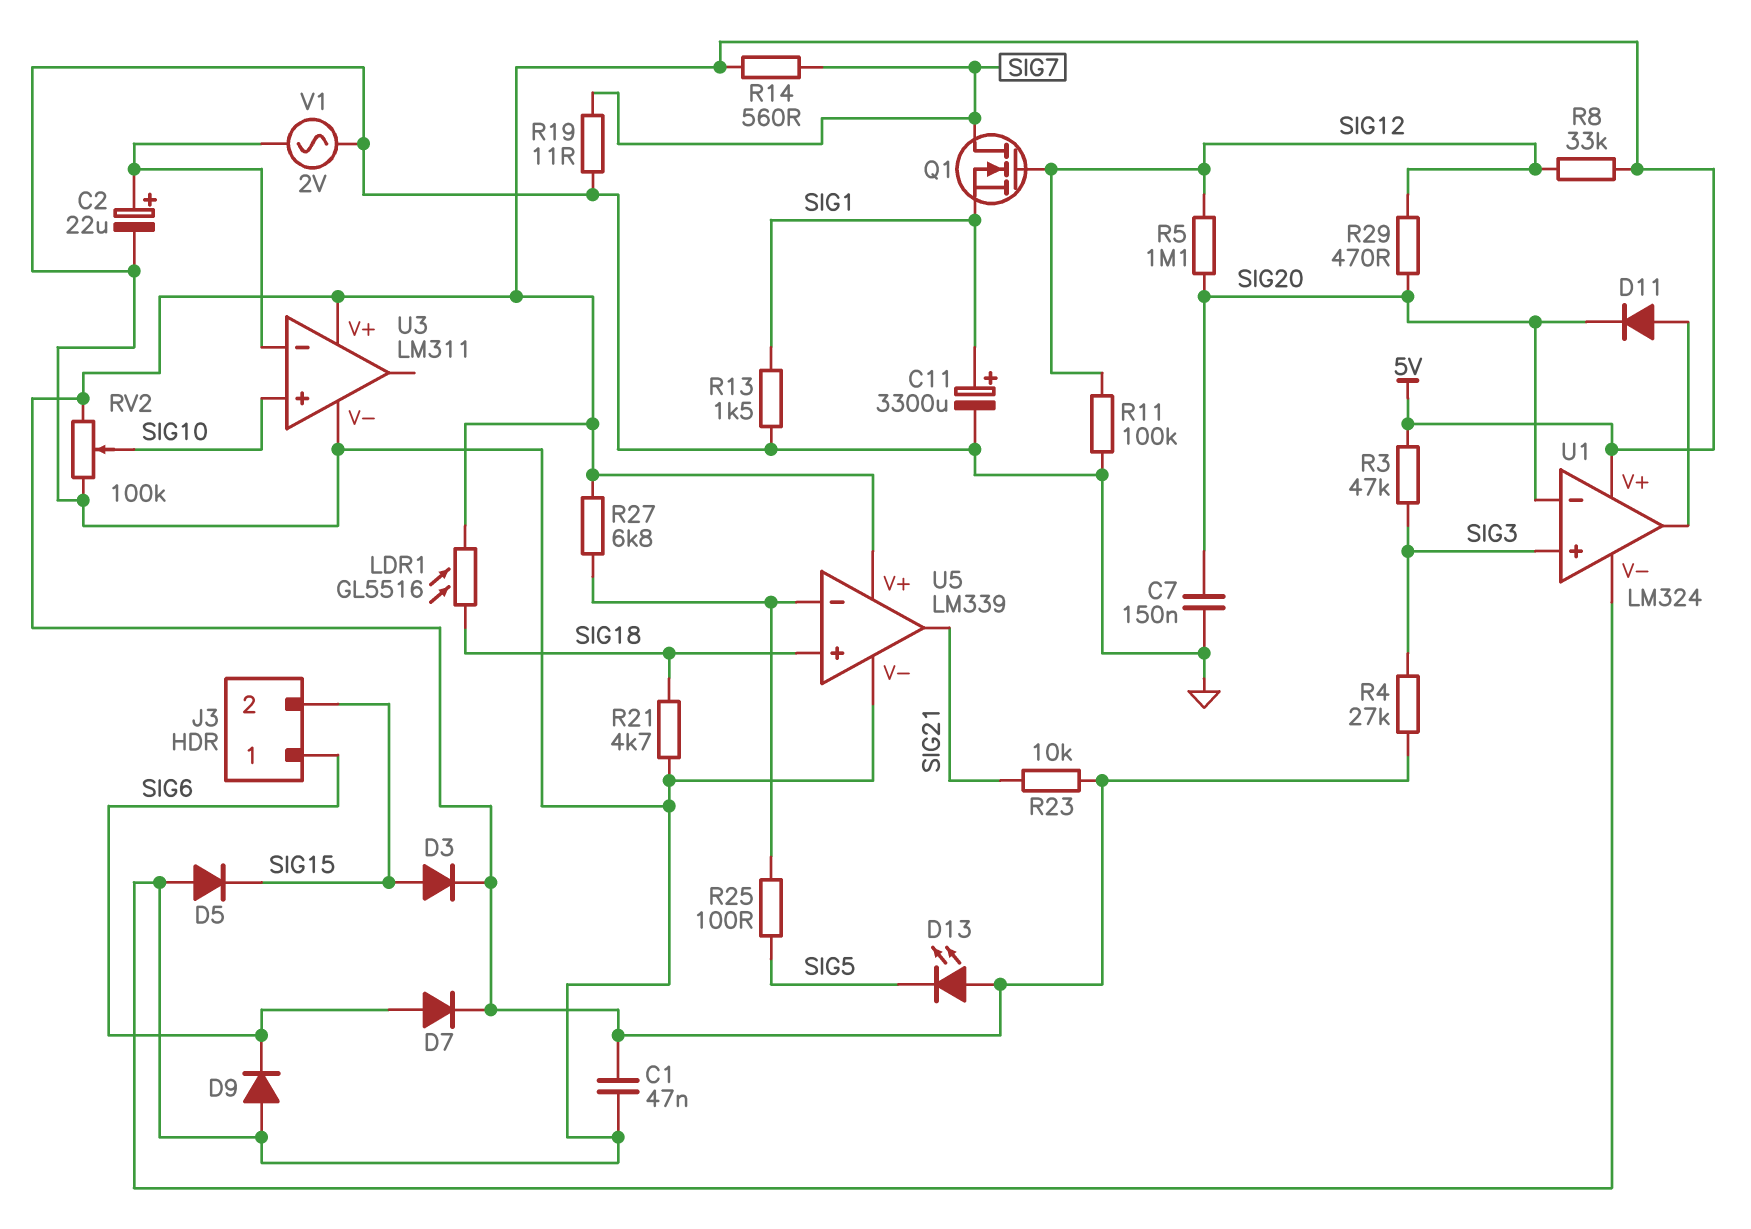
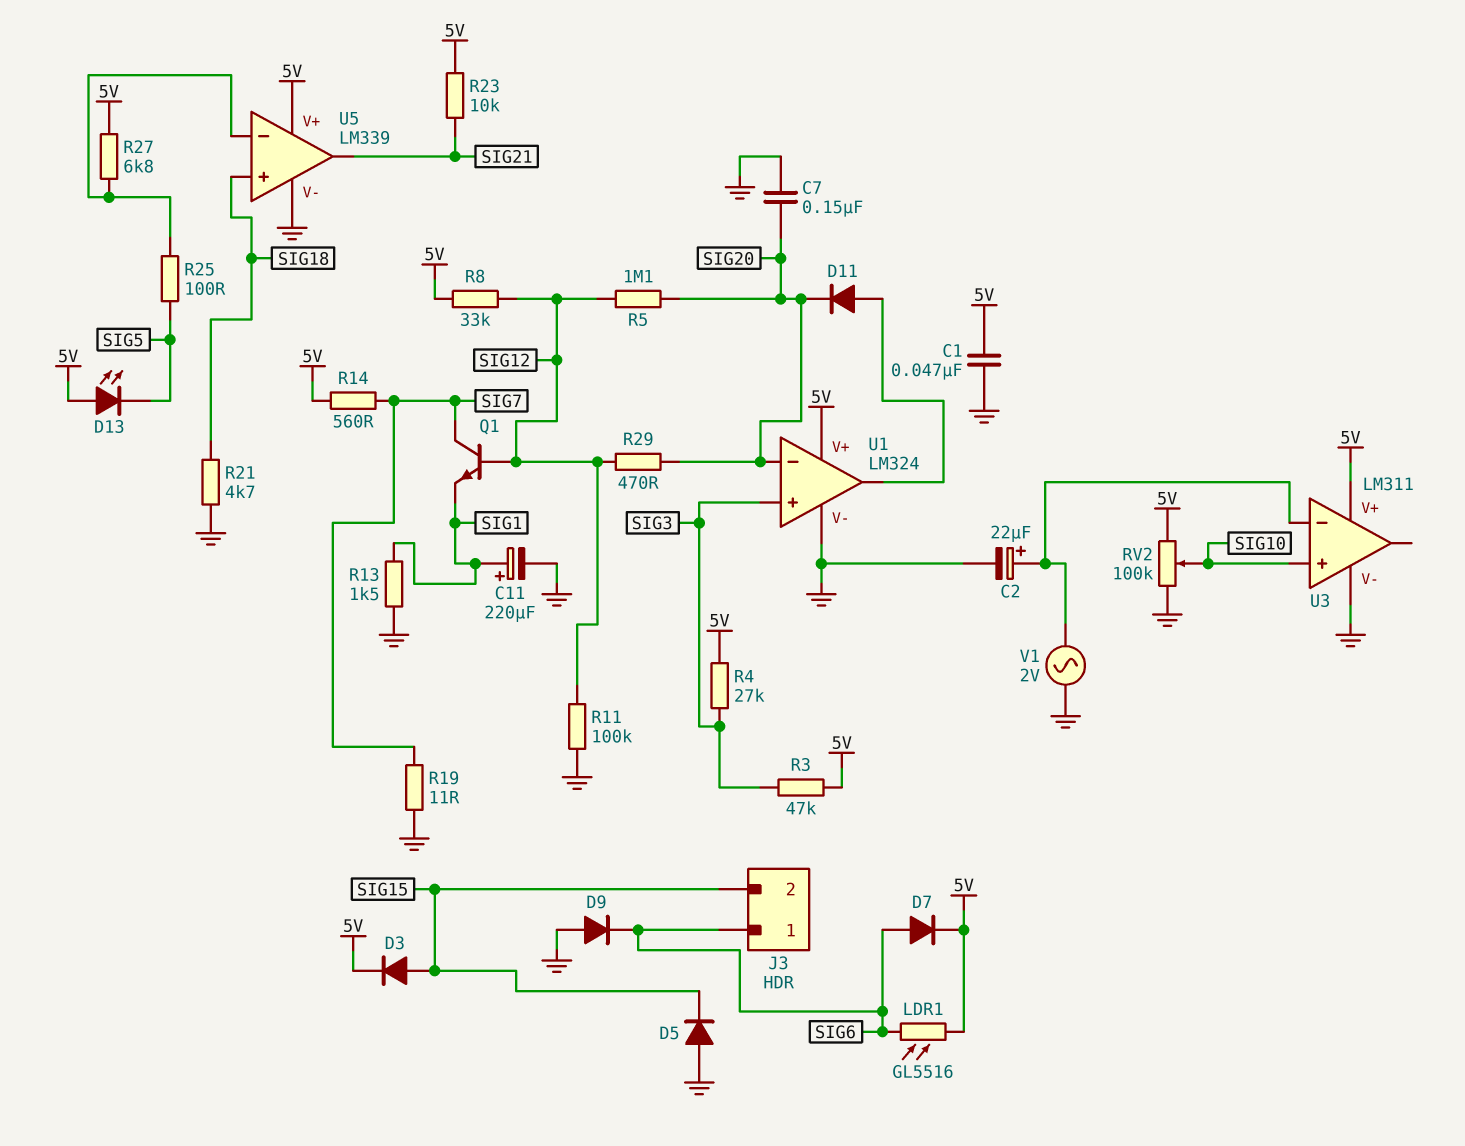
C11: 3300uF (plus SIG1, minus GND) -> 220uF (plus SIG1, minus GND)
LDR1: GL5516 (5V, SIG18) -> GL5516 (5V, SIG6)
Q1: NMOS (G SIG12, D SIG7, S SIG1) -> NPN (B SIG12, C SIG7, E SIG1)

